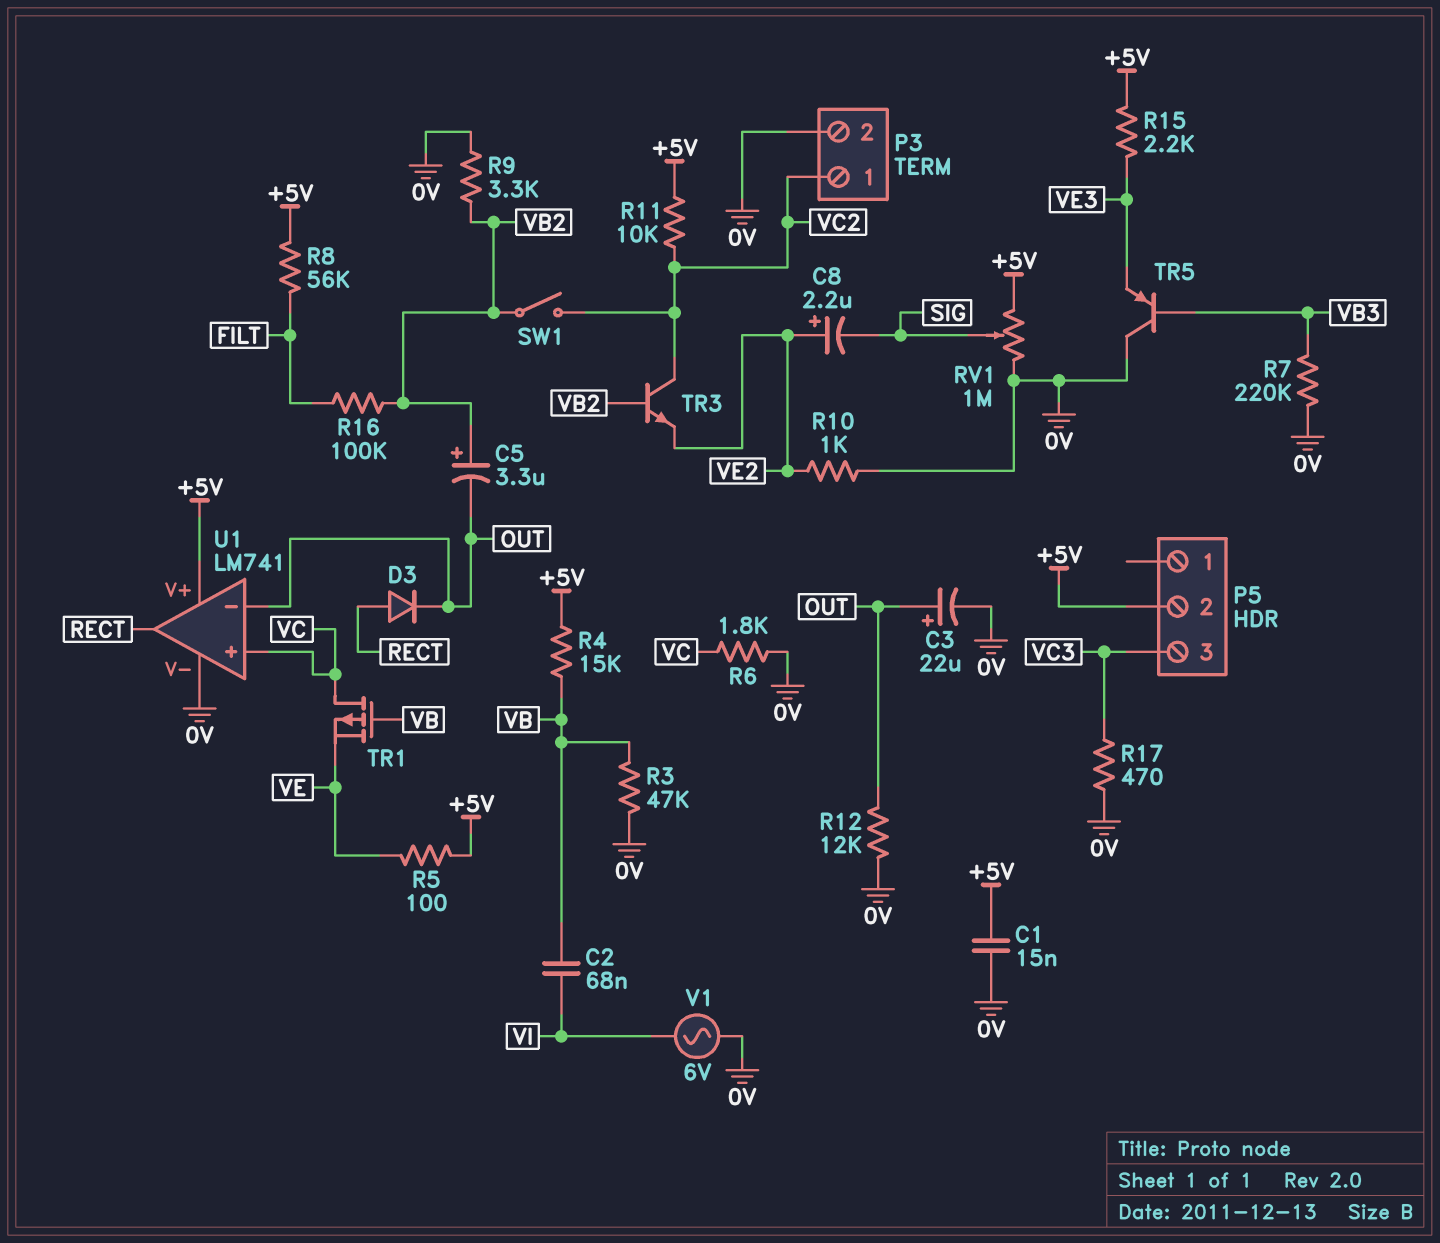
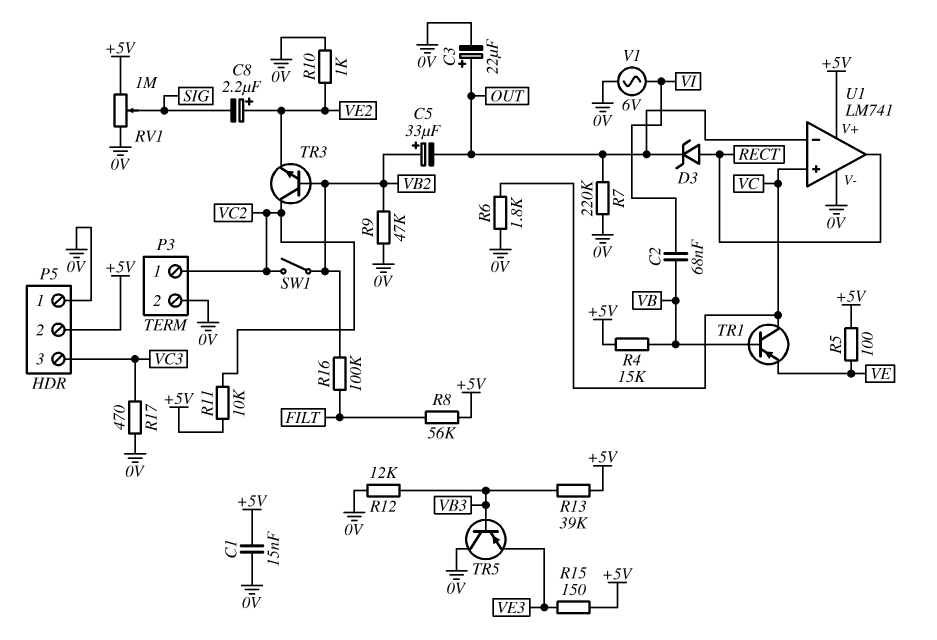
C5: 3.3uF (plus VB2, minus OUT) -> 33uF (plus VB2, minus OUT)
D3: diode (A RECT, K OUT) -> zener (A RECT, K OUT)
P5 pin 1: none -> 0V
R3: 47k (0V, VB) -> none
R7: 220k (0V, VB3) -> 220k (0V, OUT)
R9: 3.3k (0V, VB2) -> 47k (0V, VB2)
R12: 12k (0V, OUT) -> 12k (0V, VB3)
R13: none -> 39k (+5V, VB3)
R15: 2.2k (+5V, VE3) -> 150 (+5V, VE3)
TR1: PMOS (G VB, D VC, S VE) -> PNP (B VB, C VC, E VE)

